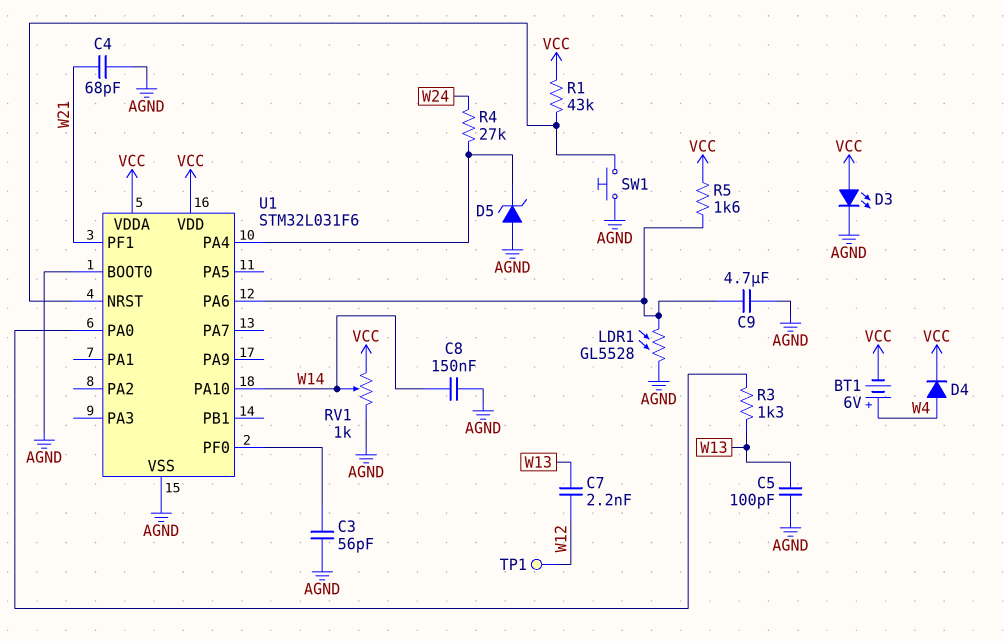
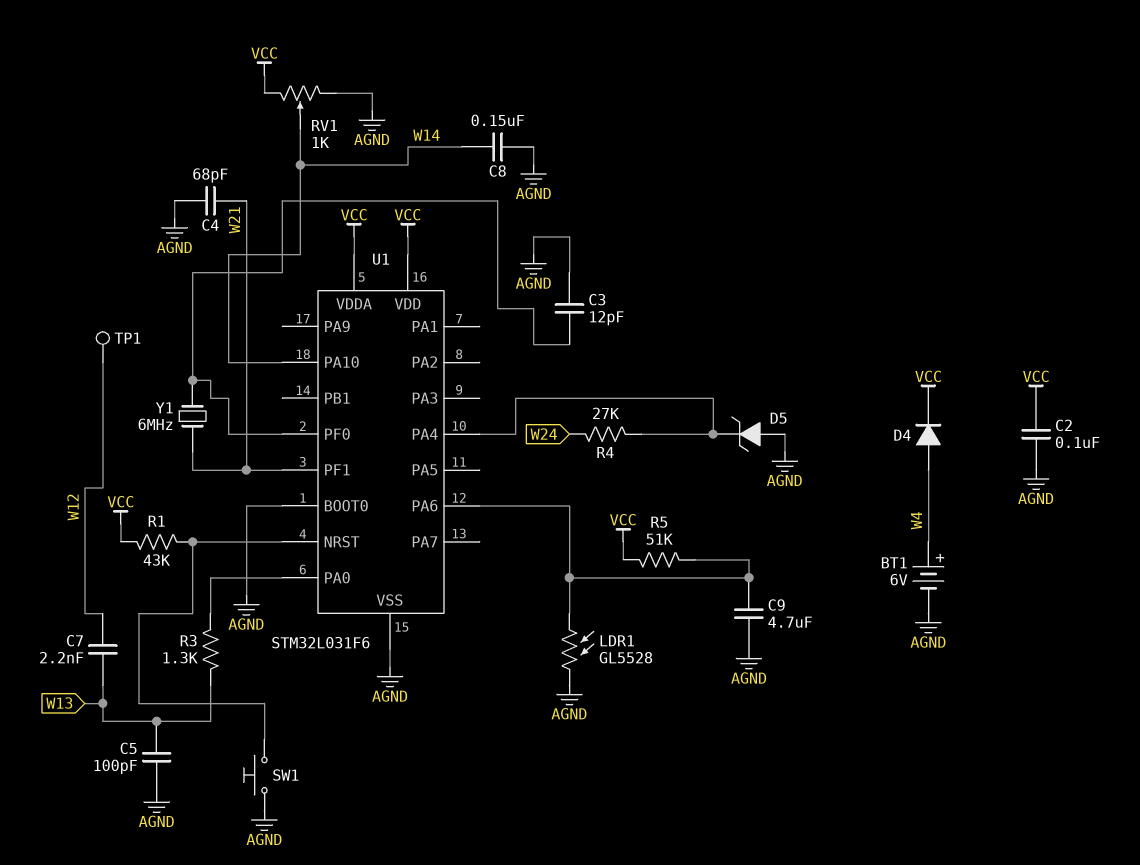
BT1: 6V (plus W4, minus VCC) -> 6V (plus W4, minus AGND)
C2: none -> 100nF (AGND, VCC)
C3: 56pF (AGND, U1/PF0) -> 12pF (AGND, U1/PF0)
D3: LED (A VCC, K AGND) -> none
R5: 1.6k (U1/PA6, VCC) -> 51k (U1/PA6, VCC)
Y1: none -> 6MHz (U1/PF0, W21)

